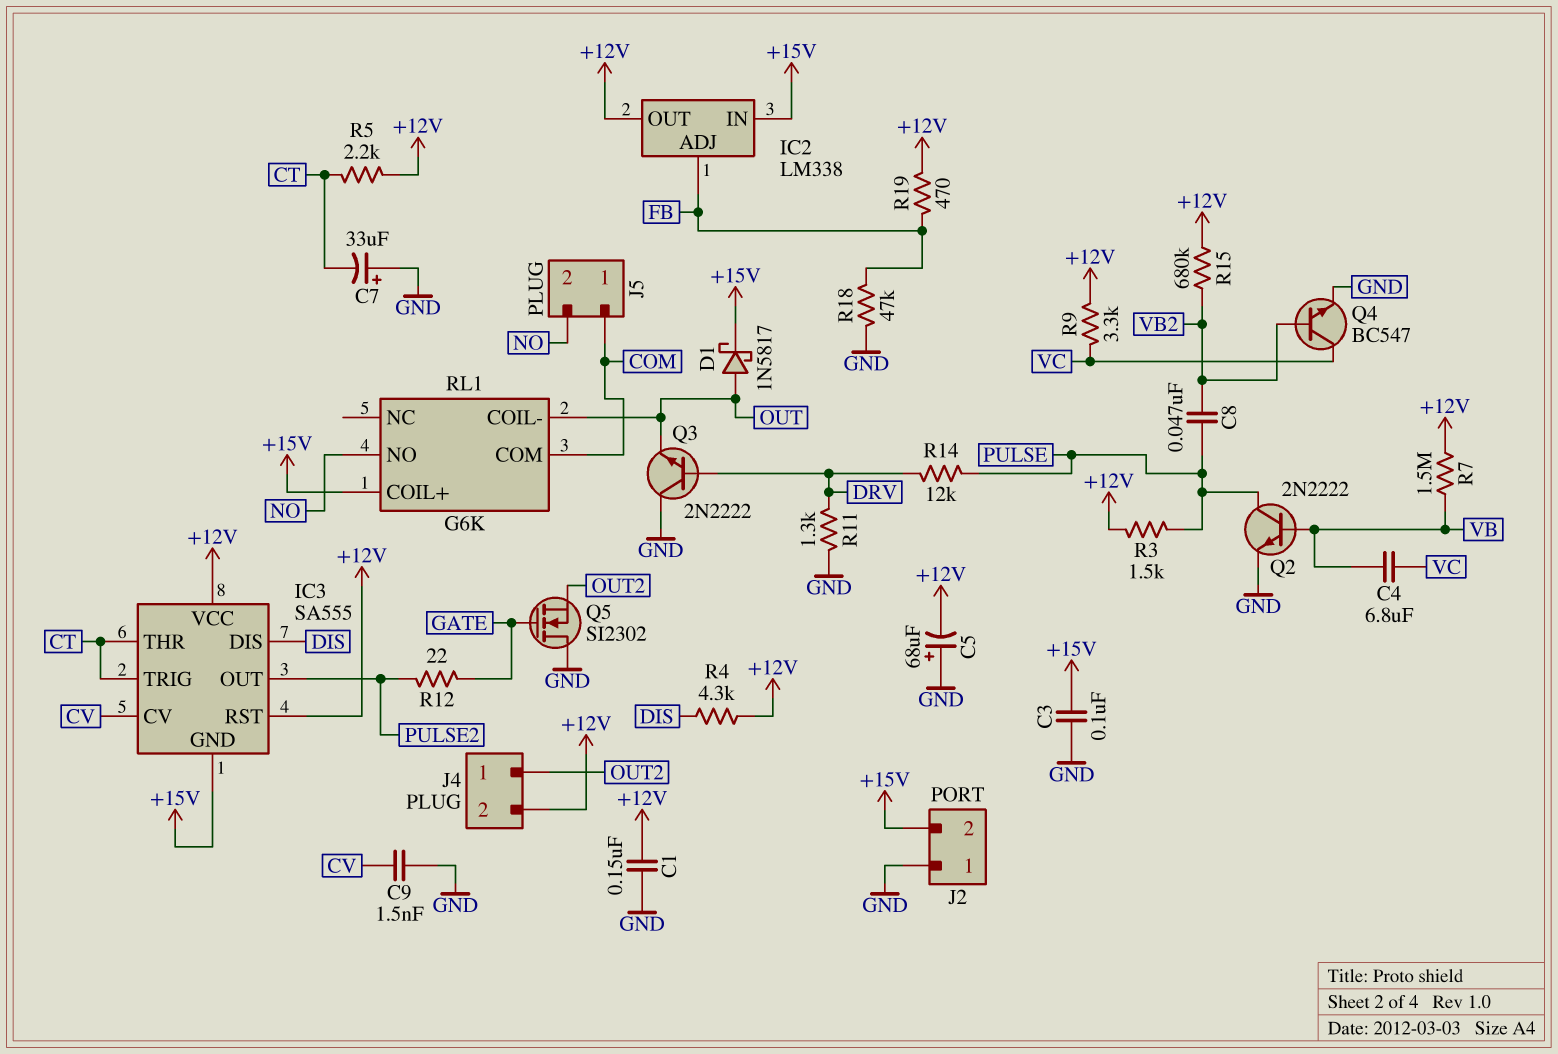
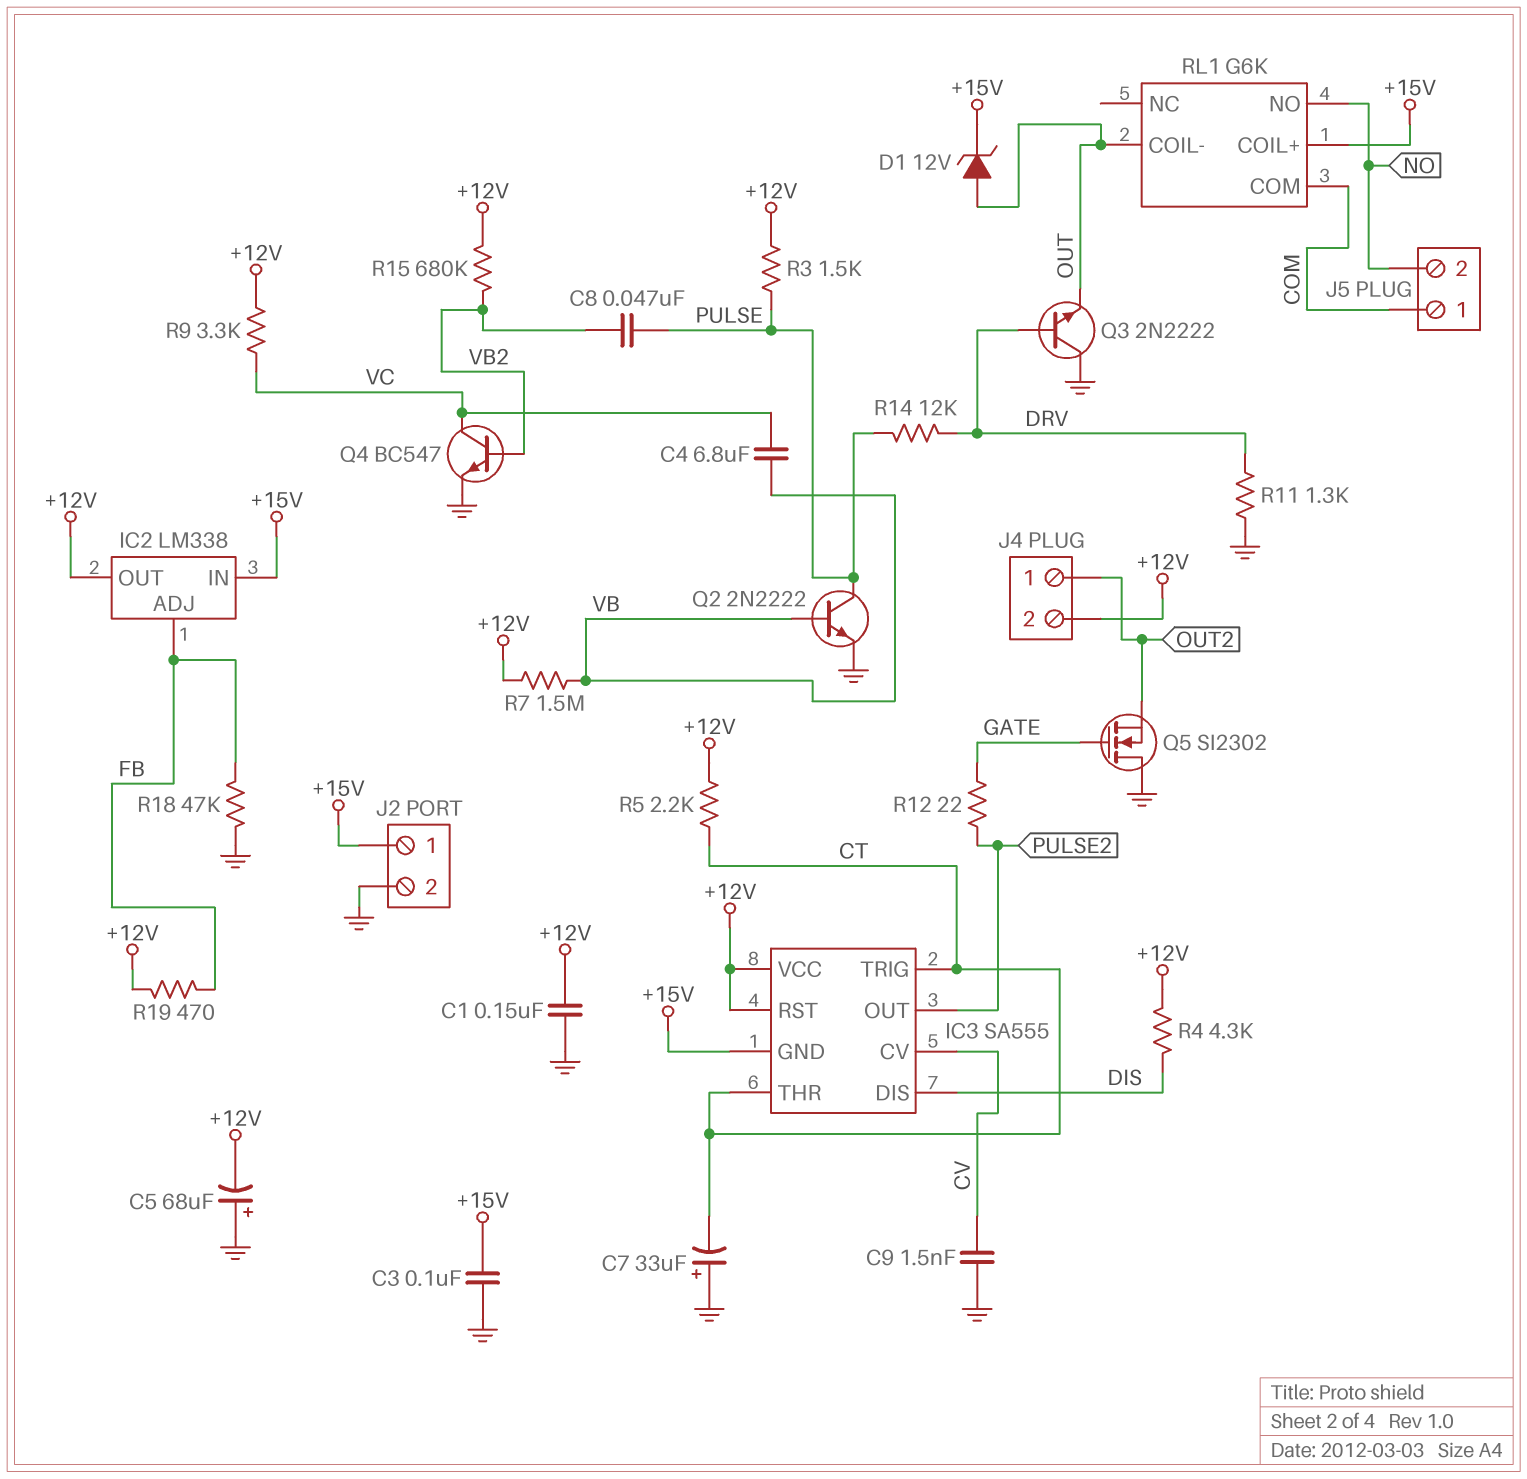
D1: schottky 1N5817 (A OUT, K +15V) -> zener 12V (A OUT, K +15V)
J2 pin 1: GND -> +15V
J2 pin 2: +15V -> GND

